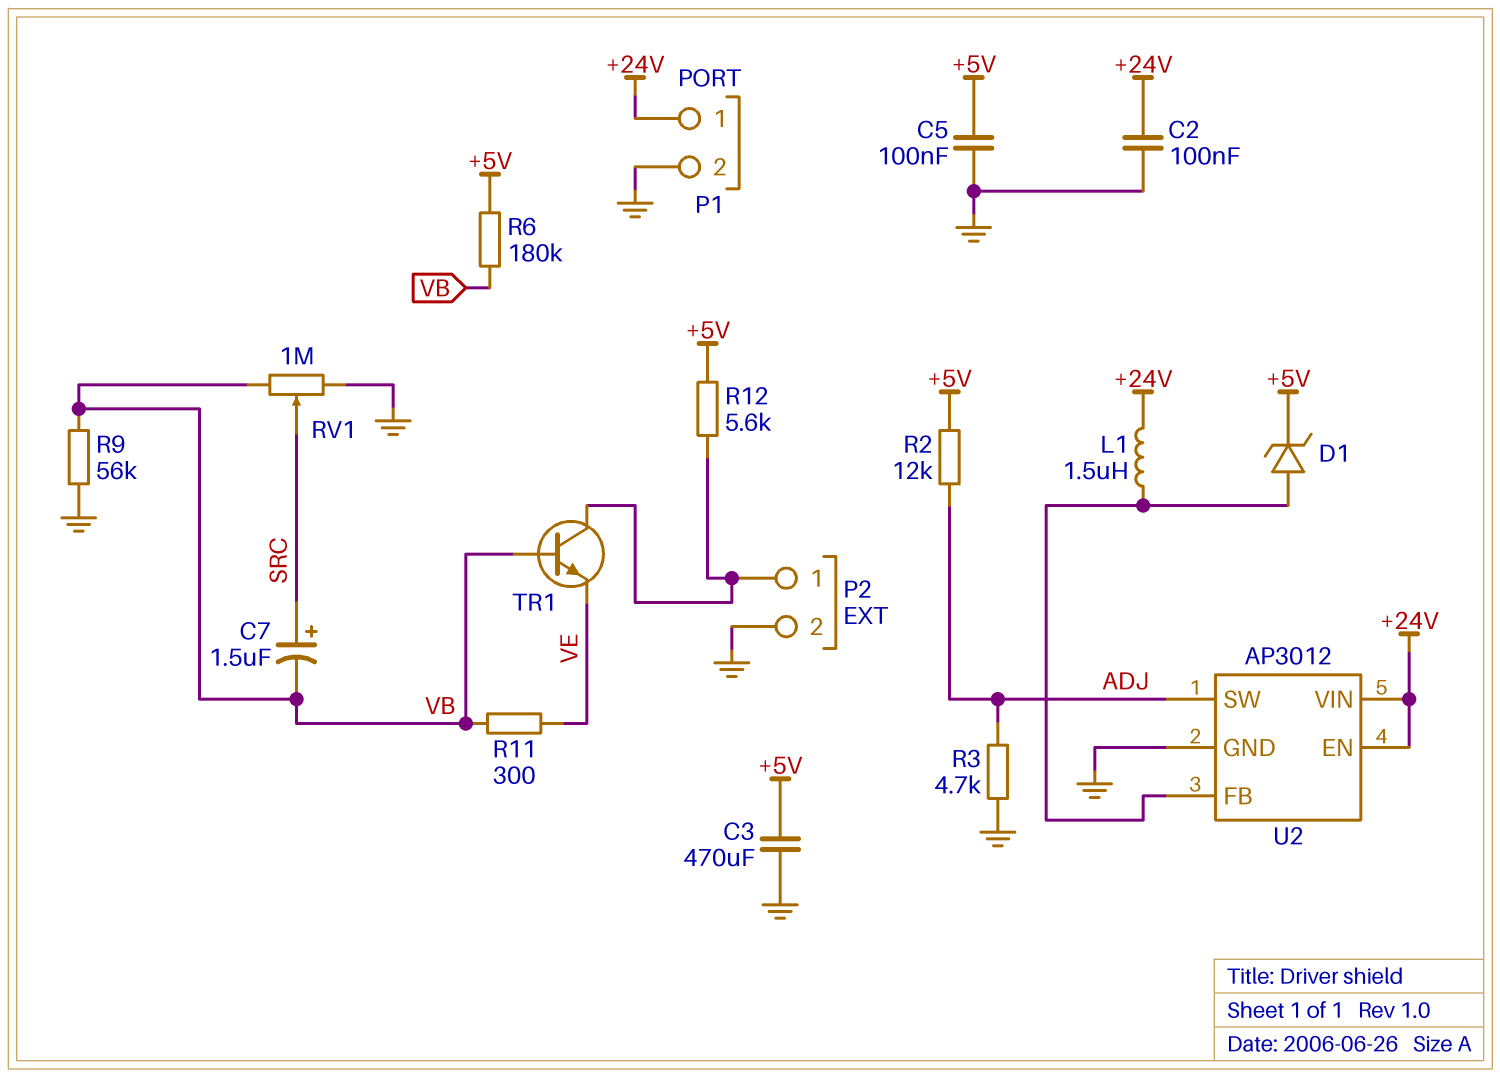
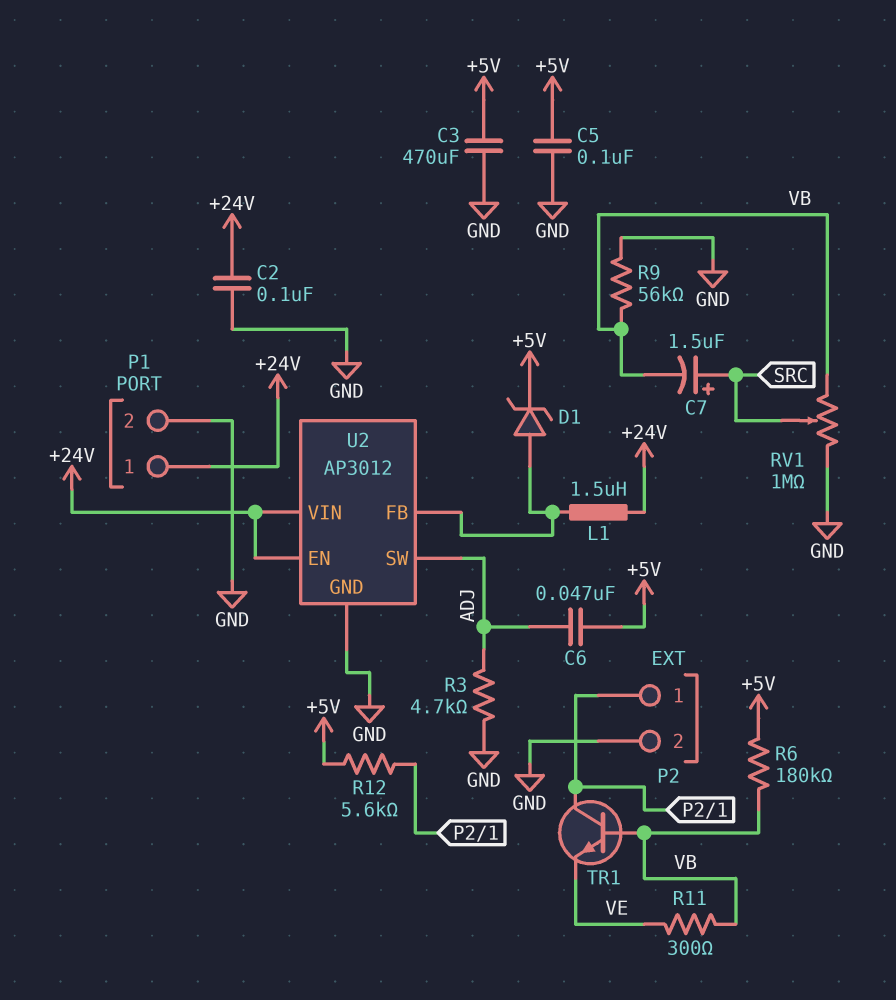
C6: none -> 47nF (+5V, ADJ)
R2: 12k (+5V, ADJ) -> none

